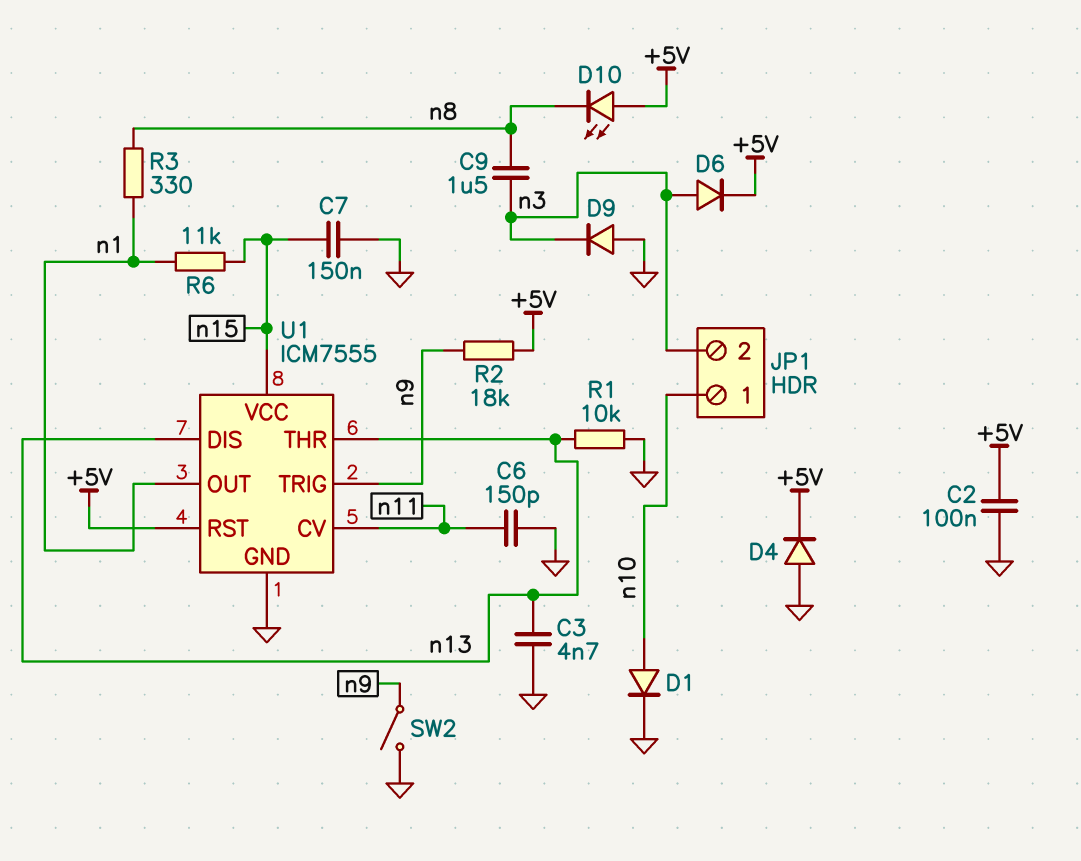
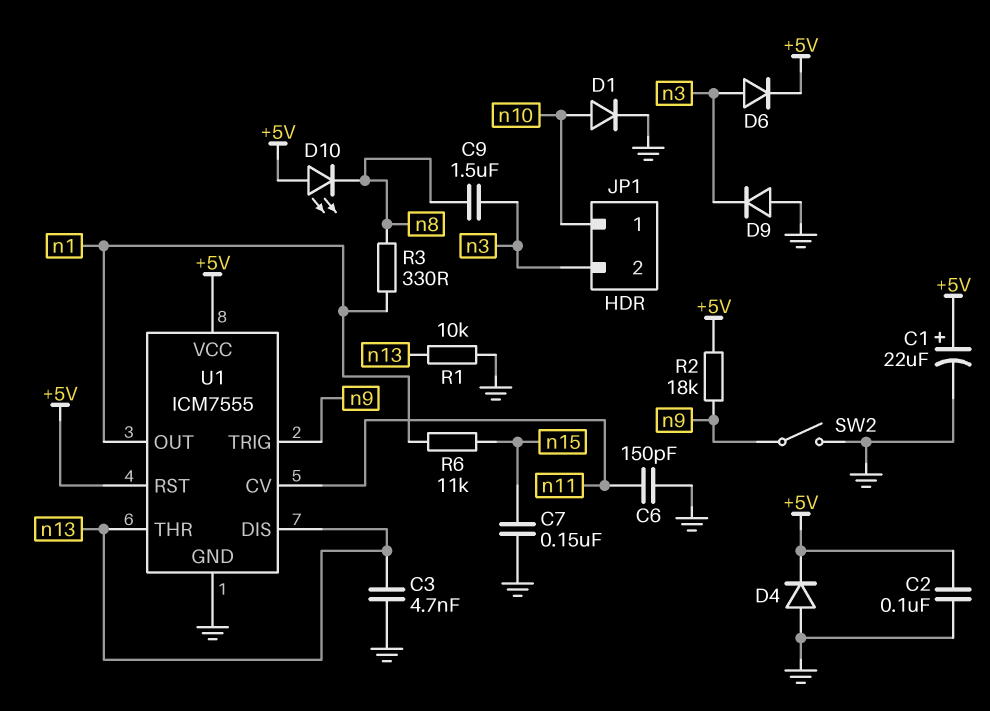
C1: none -> 22uF (plus +5V, minus GND)
U1 pin VCC: n15 -> +5V

